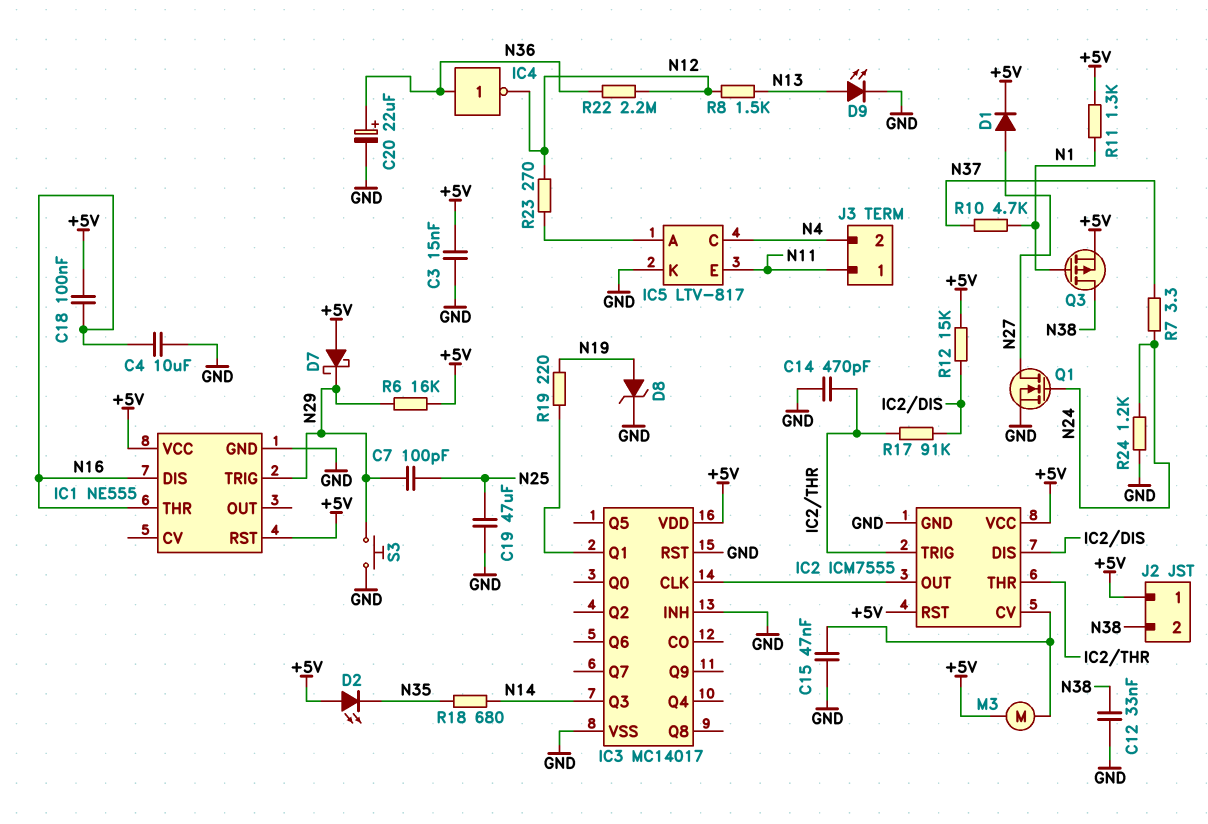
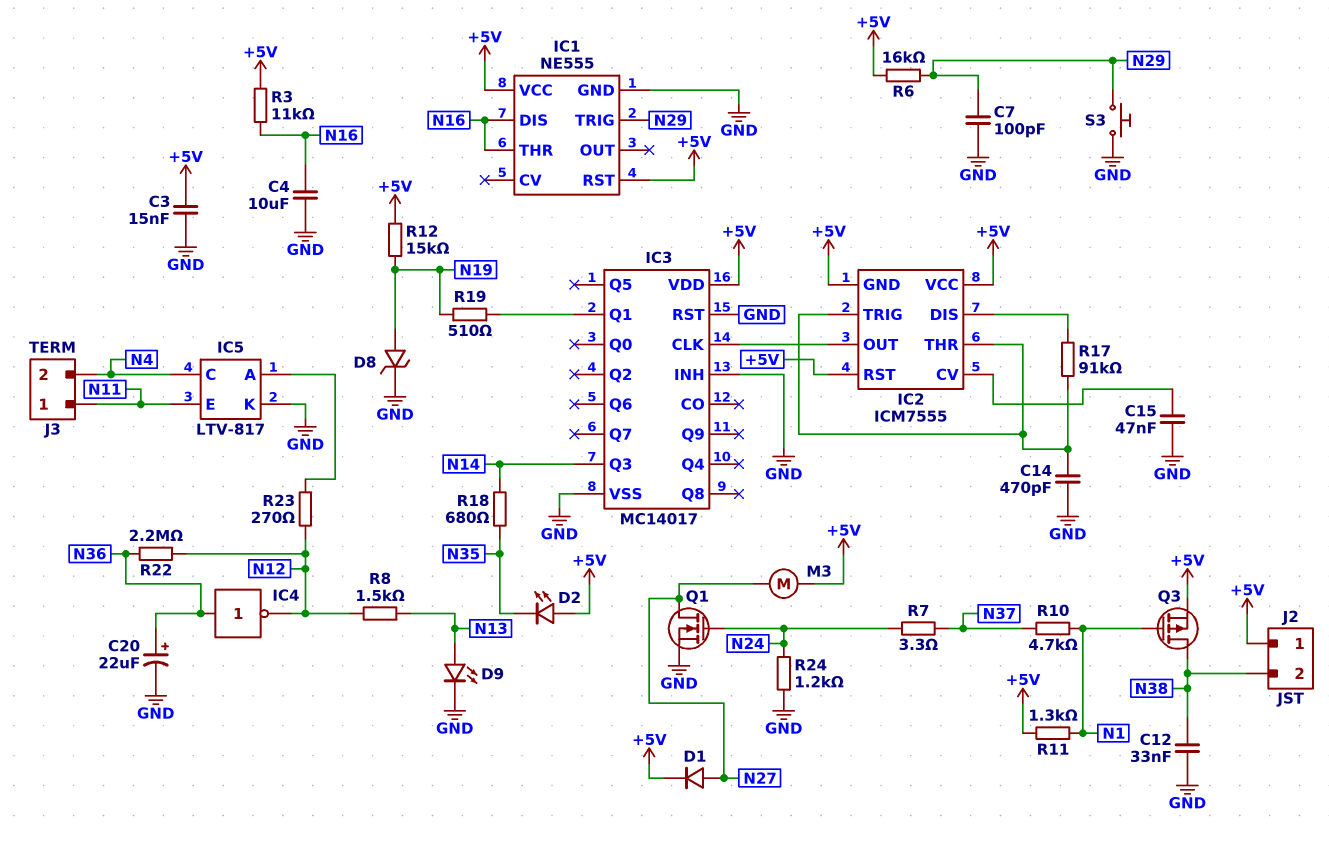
C7: 100pF (N25, N29) -> 100pF (GND, N29)
C18: 100nF (+5V, N16) -> none
C19: 47uF (GND, N25) -> none
D7: schottky (A +5V, K N29) -> none
IC2 pin GND: GND -> +5V
M3: motor (+5V, IC2/CV) -> motor (+5V, N27)
R3: none -> 11k (+5V, N16)
R12: 15k (+5V, IC2/DIS) -> 15k (+5V, N19)
R19: 220 (IC3/Q1, N19) -> 510 (IC3/Q1, N19)

